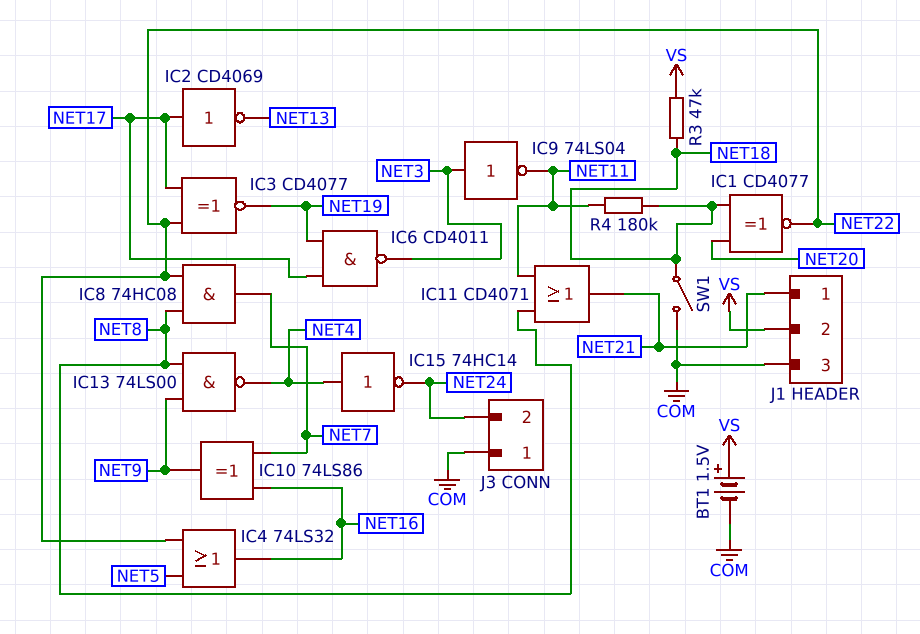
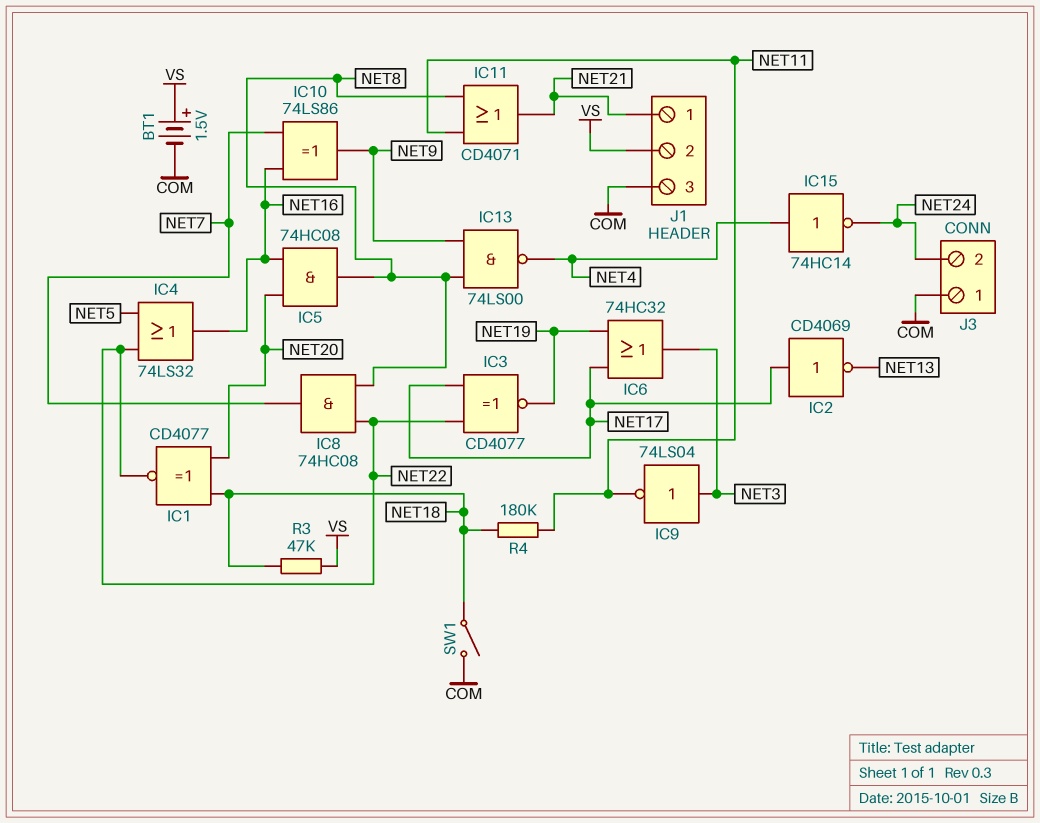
IC5: none -> AND 74HC08 (in NET16, in NET20, out NET8)
IC6: NAND CD4011 (in NET17, in NET19, out NET3) -> OR 74HC32 (in NET17, in NET19, out NET3)

